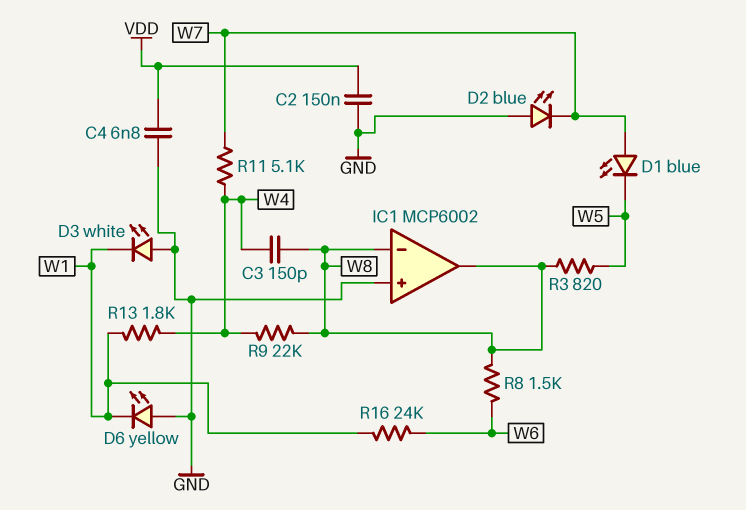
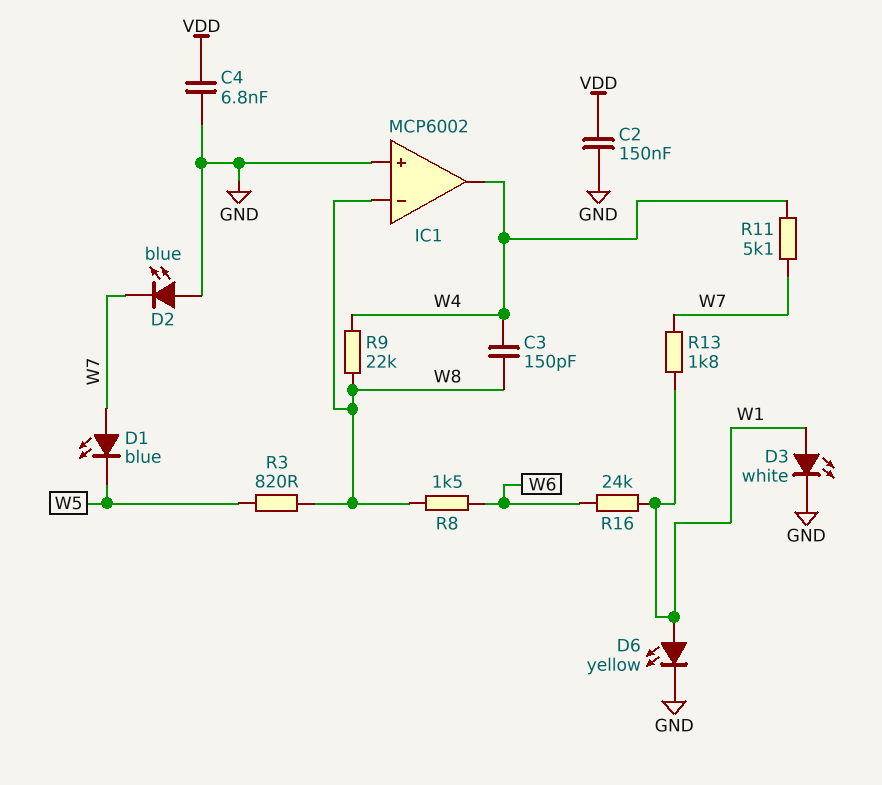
D3: LED white (A GND, K W1) -> LED white (A W1, K GND)
D6: LED yellow (A GND, K W1) -> LED yellow (A W1, K GND)
IC1 pin out: W8 -> W4
R13: 1.8k (W1, W4) -> 1.8k (W1, W7)

